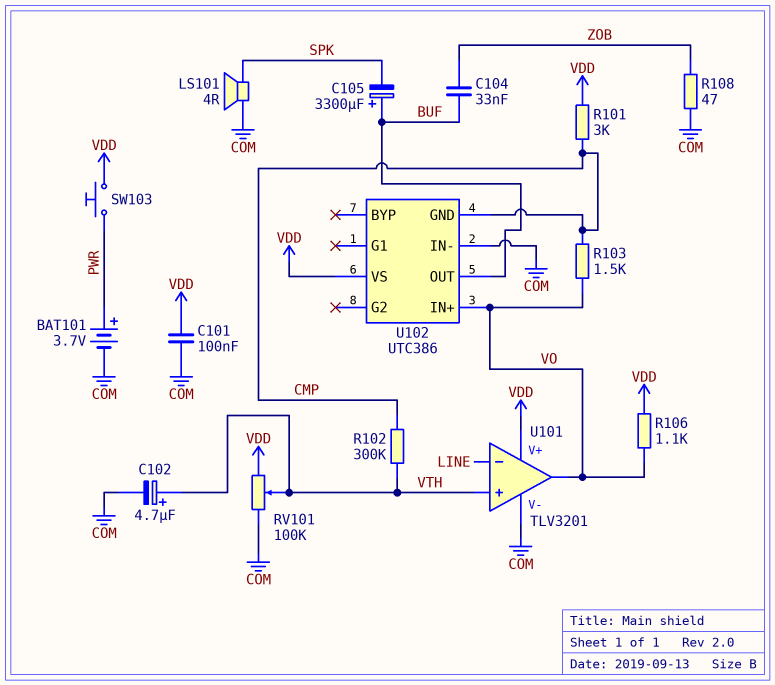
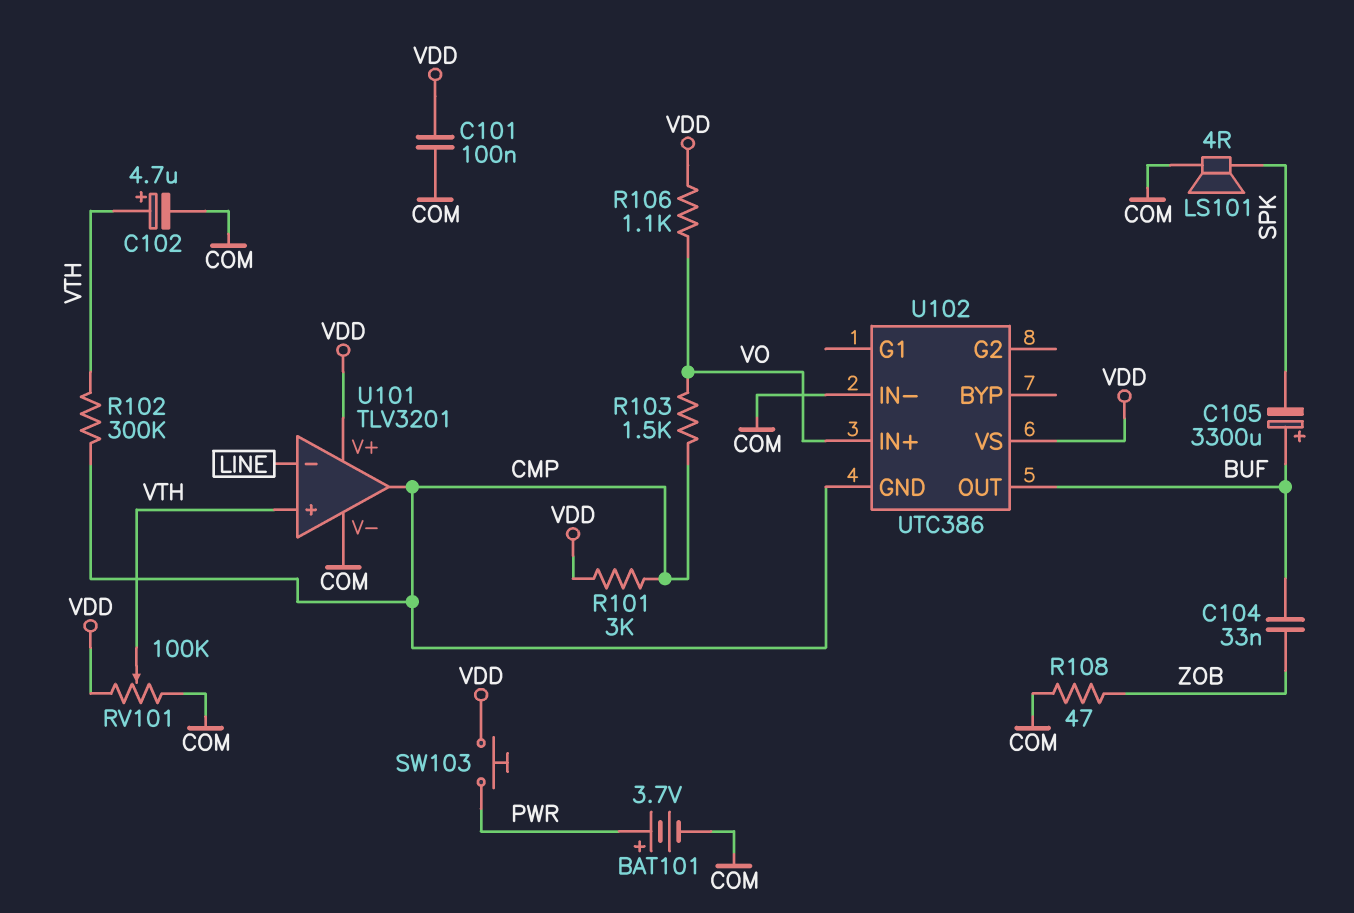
U101 pin out: VO -> CMP

